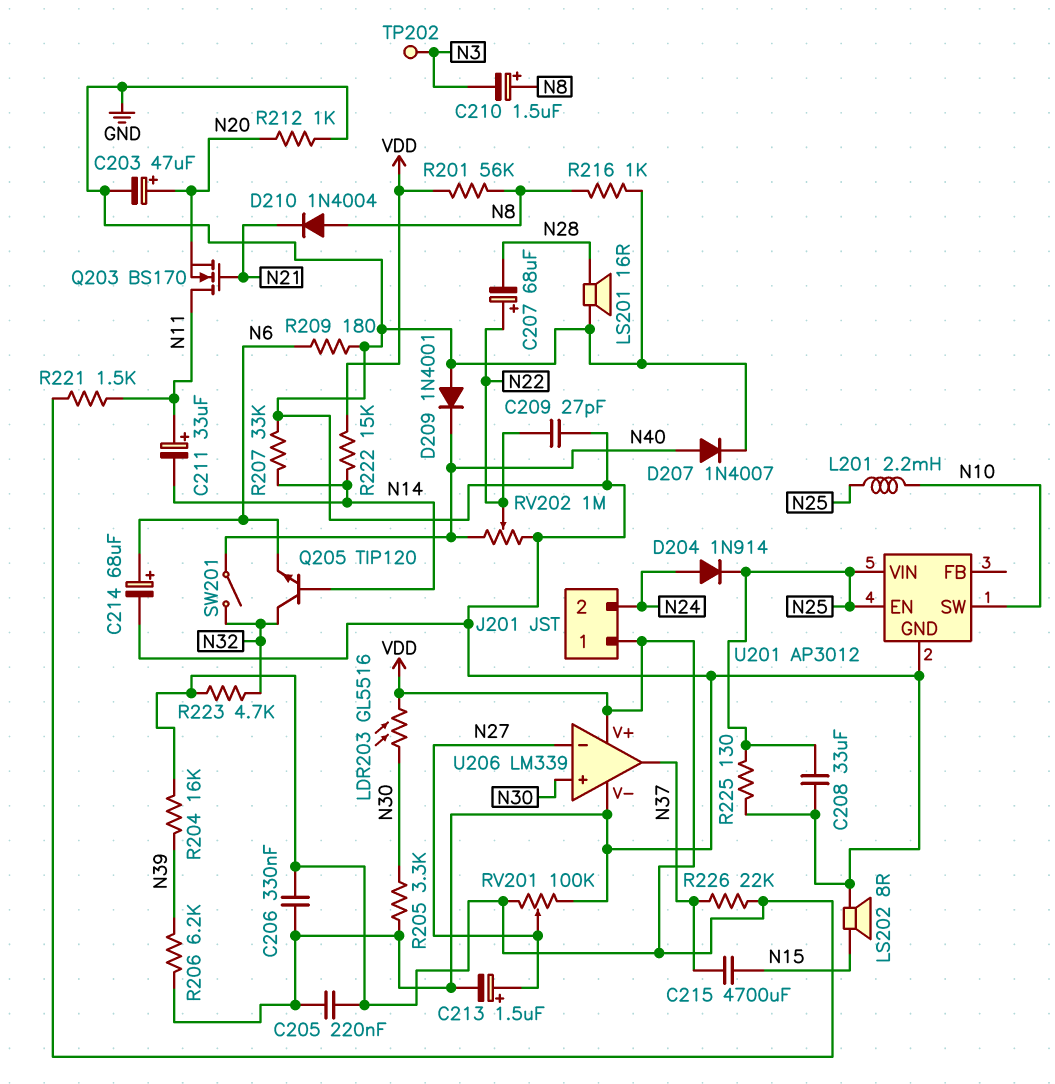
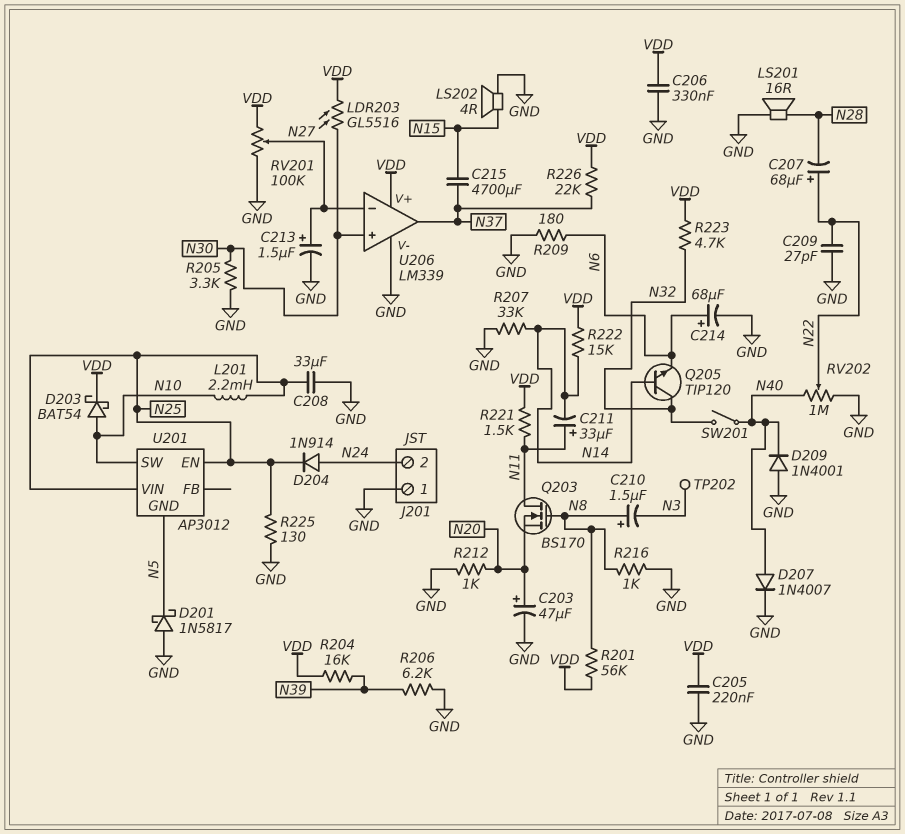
D201: none -> schottky 1N5817 (A GND, K N5)
D203: none -> schottky BAT54 (A N10, K VDD)
D210: diode 1N4004 (A N8, K N21) -> none
J201 pin 1: VDD -> GND
LS202: speaker 8R (GND, N15) -> speaker 4R (GND, N15)
Q203: NMOS BS170 (G N21, D N11, S N20) -> NMOS BS170 (G N8, D N11, S N20)
U201 pin GND: GND -> N5

